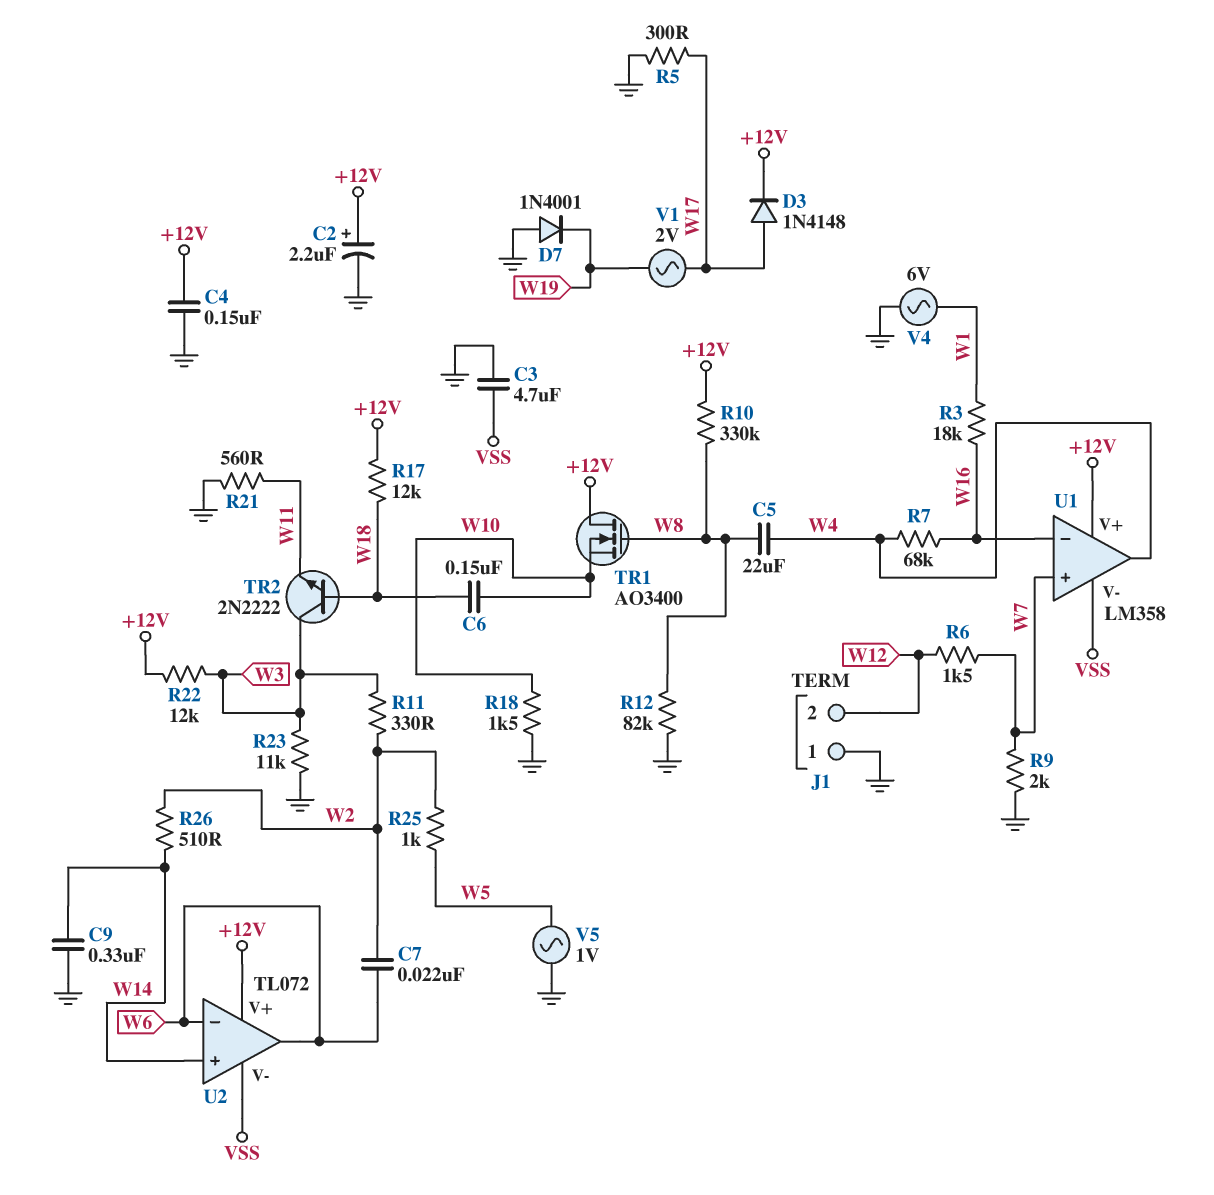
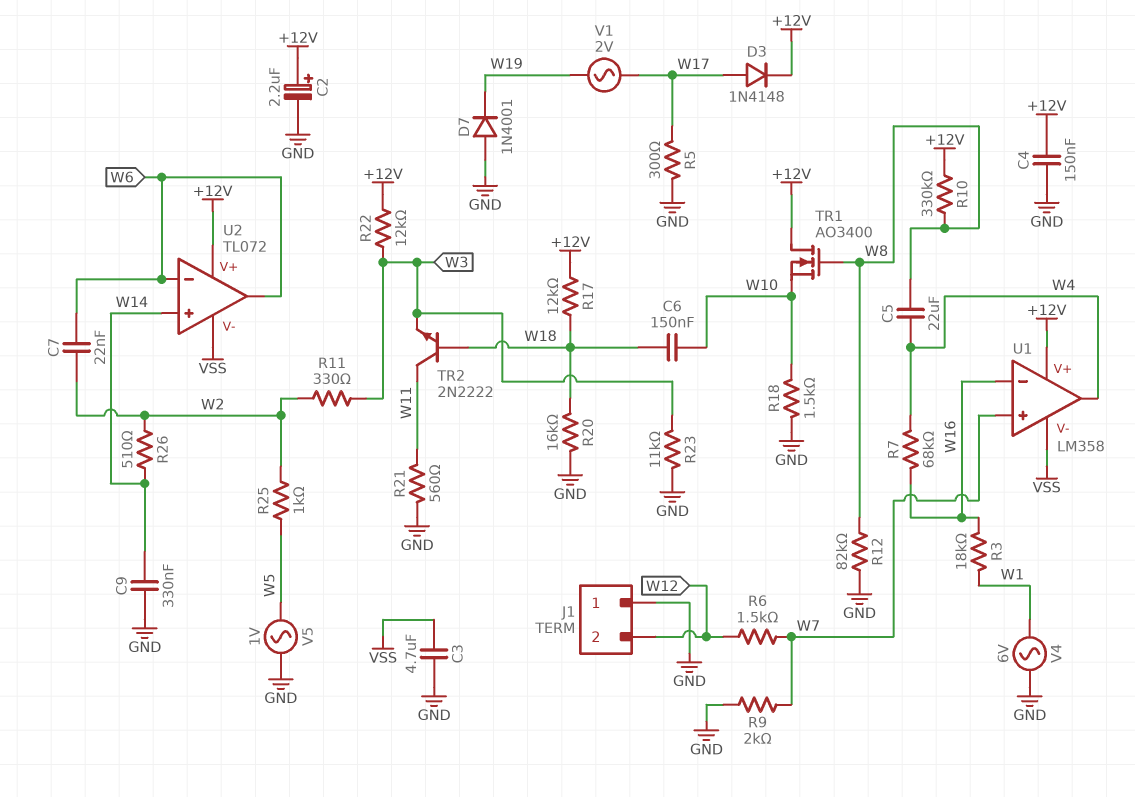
R20: none -> 16k (GND, W18)
TR2: NPN 2N2222 (B W18, C W3, E W11) -> NPN 2N2222 (B W18, C W11, E W3)

